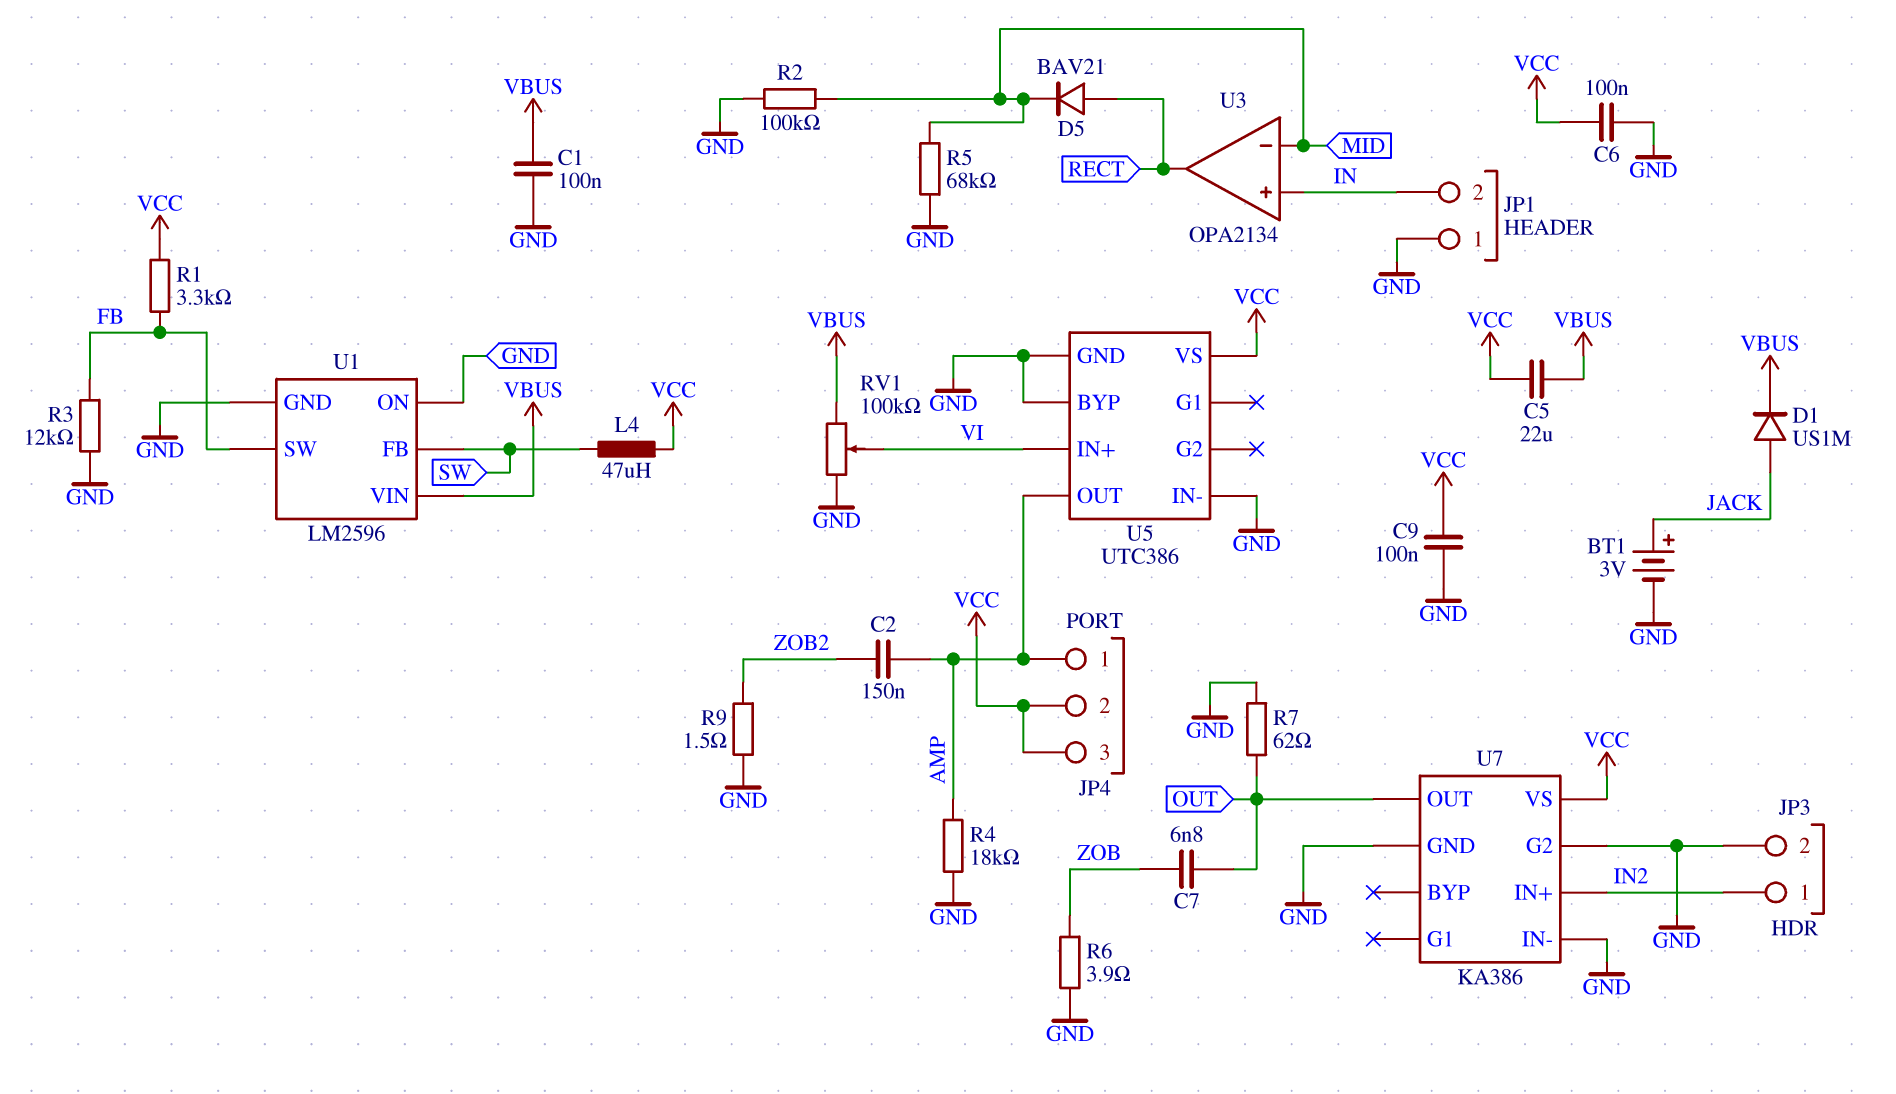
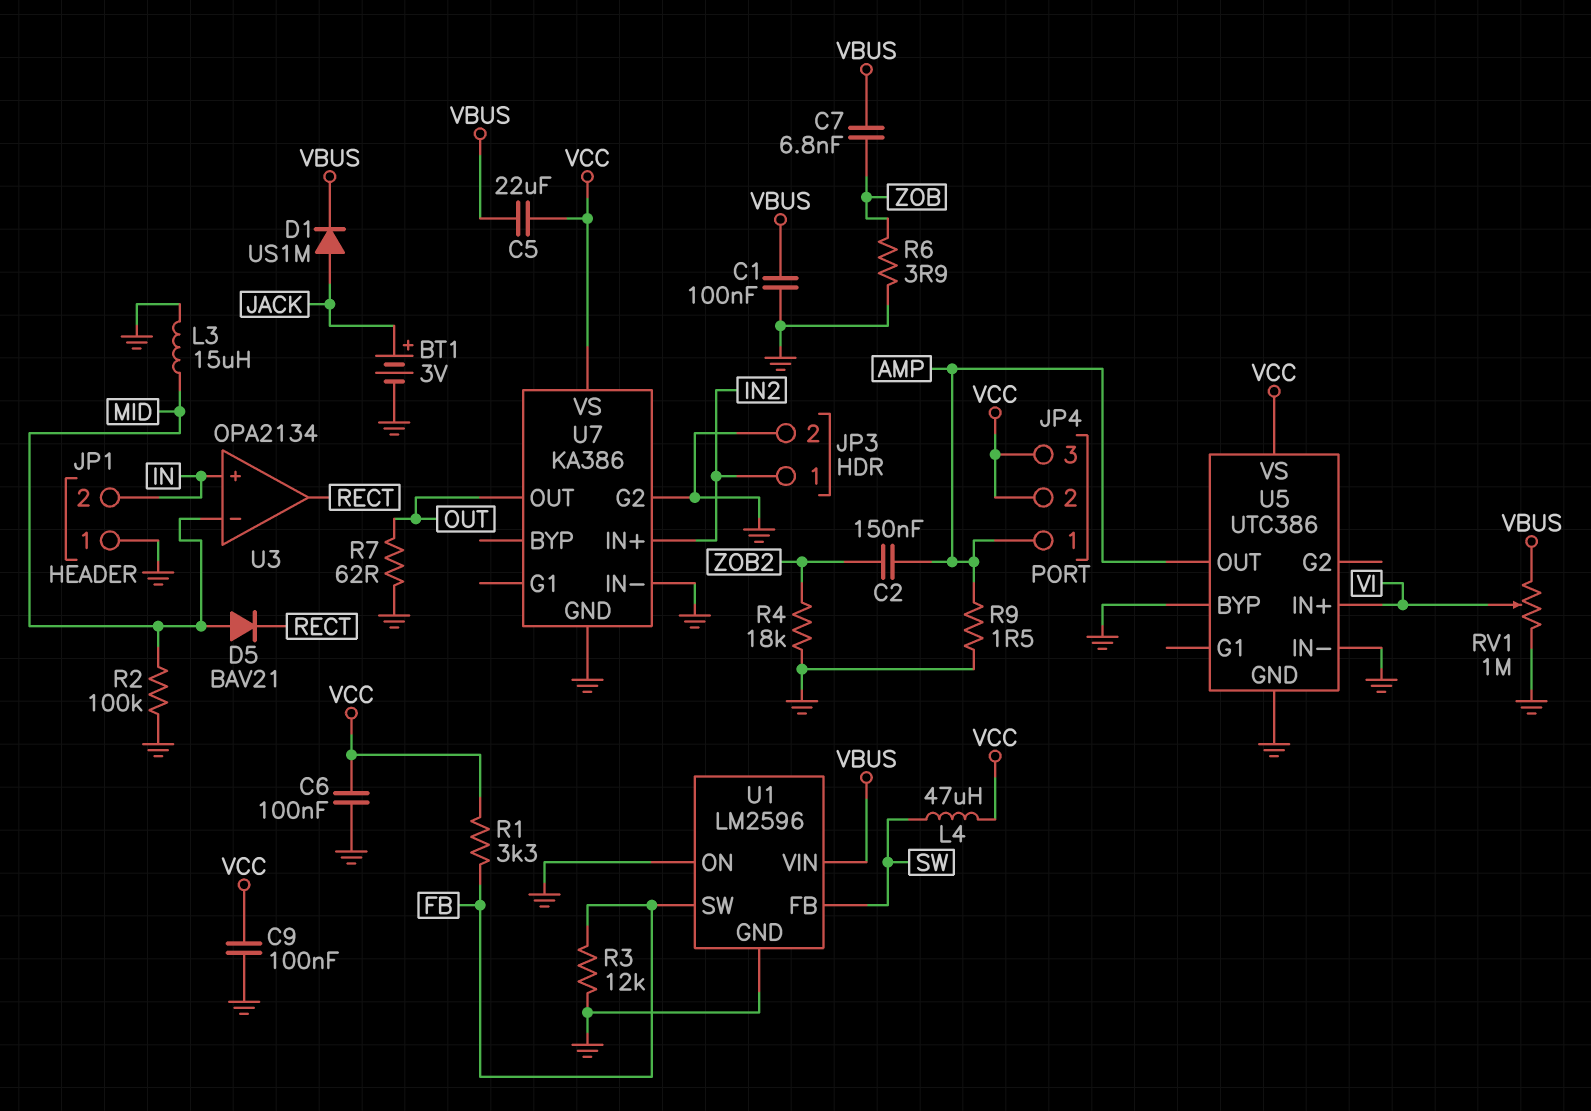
C7: 6.8nF (OUT, ZOB) -> 6.8nF (VBUS, ZOB)
D5: diode BAV21 (A RECT, K MID) -> diode BAV21 (A MID, K RECT)
L3: none -> 15uH (GND, MID)
R4: 18k (AMP, GND) -> 18k (GND, ZOB2)
R5: 68k (GND, MID) -> none
R9: 1.5 (GND, ZOB2) -> 1.5 (AMP, GND)
RV1: 100k (GND, VBUS, wiper VI) -> 1M (GND, VBUS, wiper VI)

